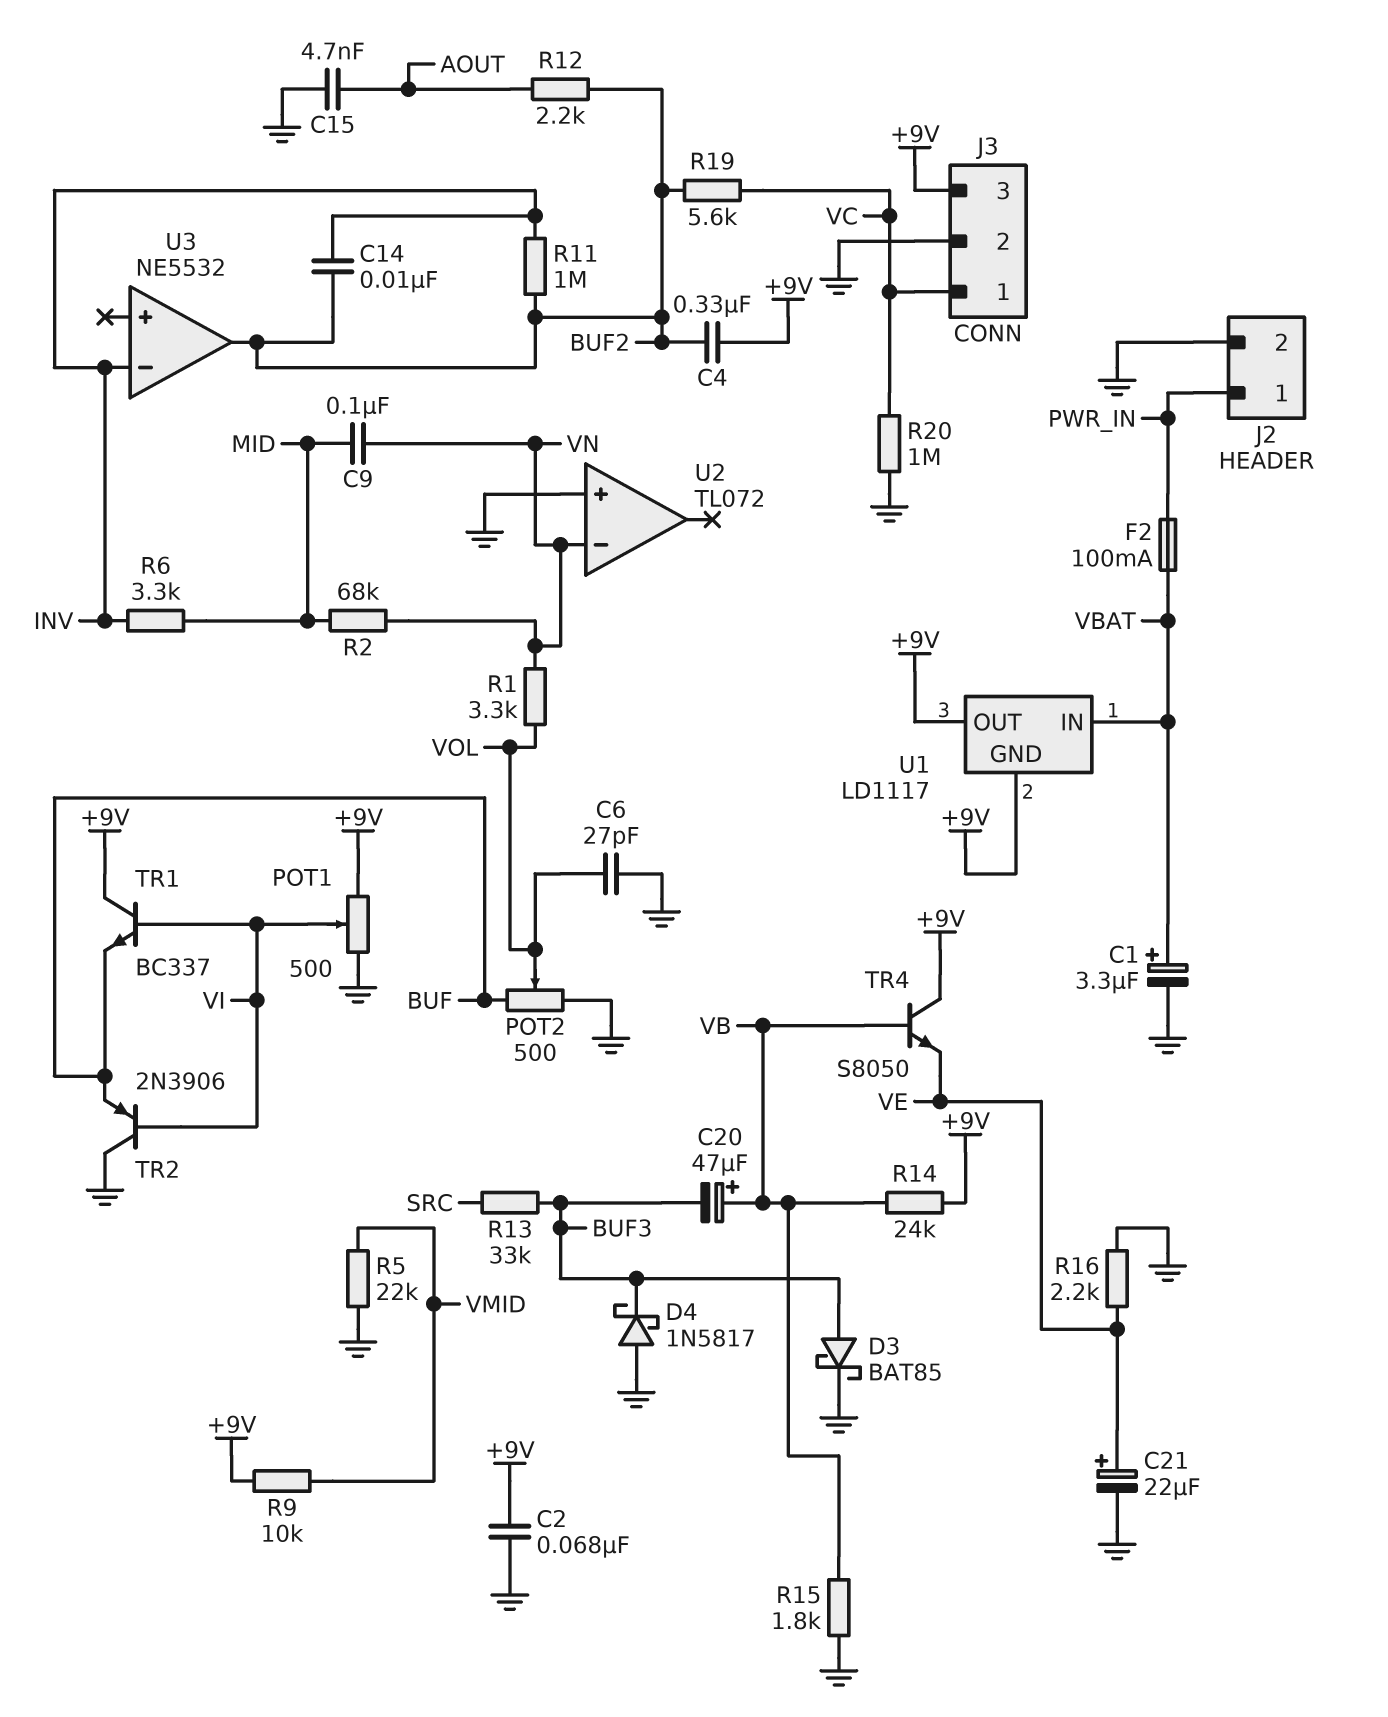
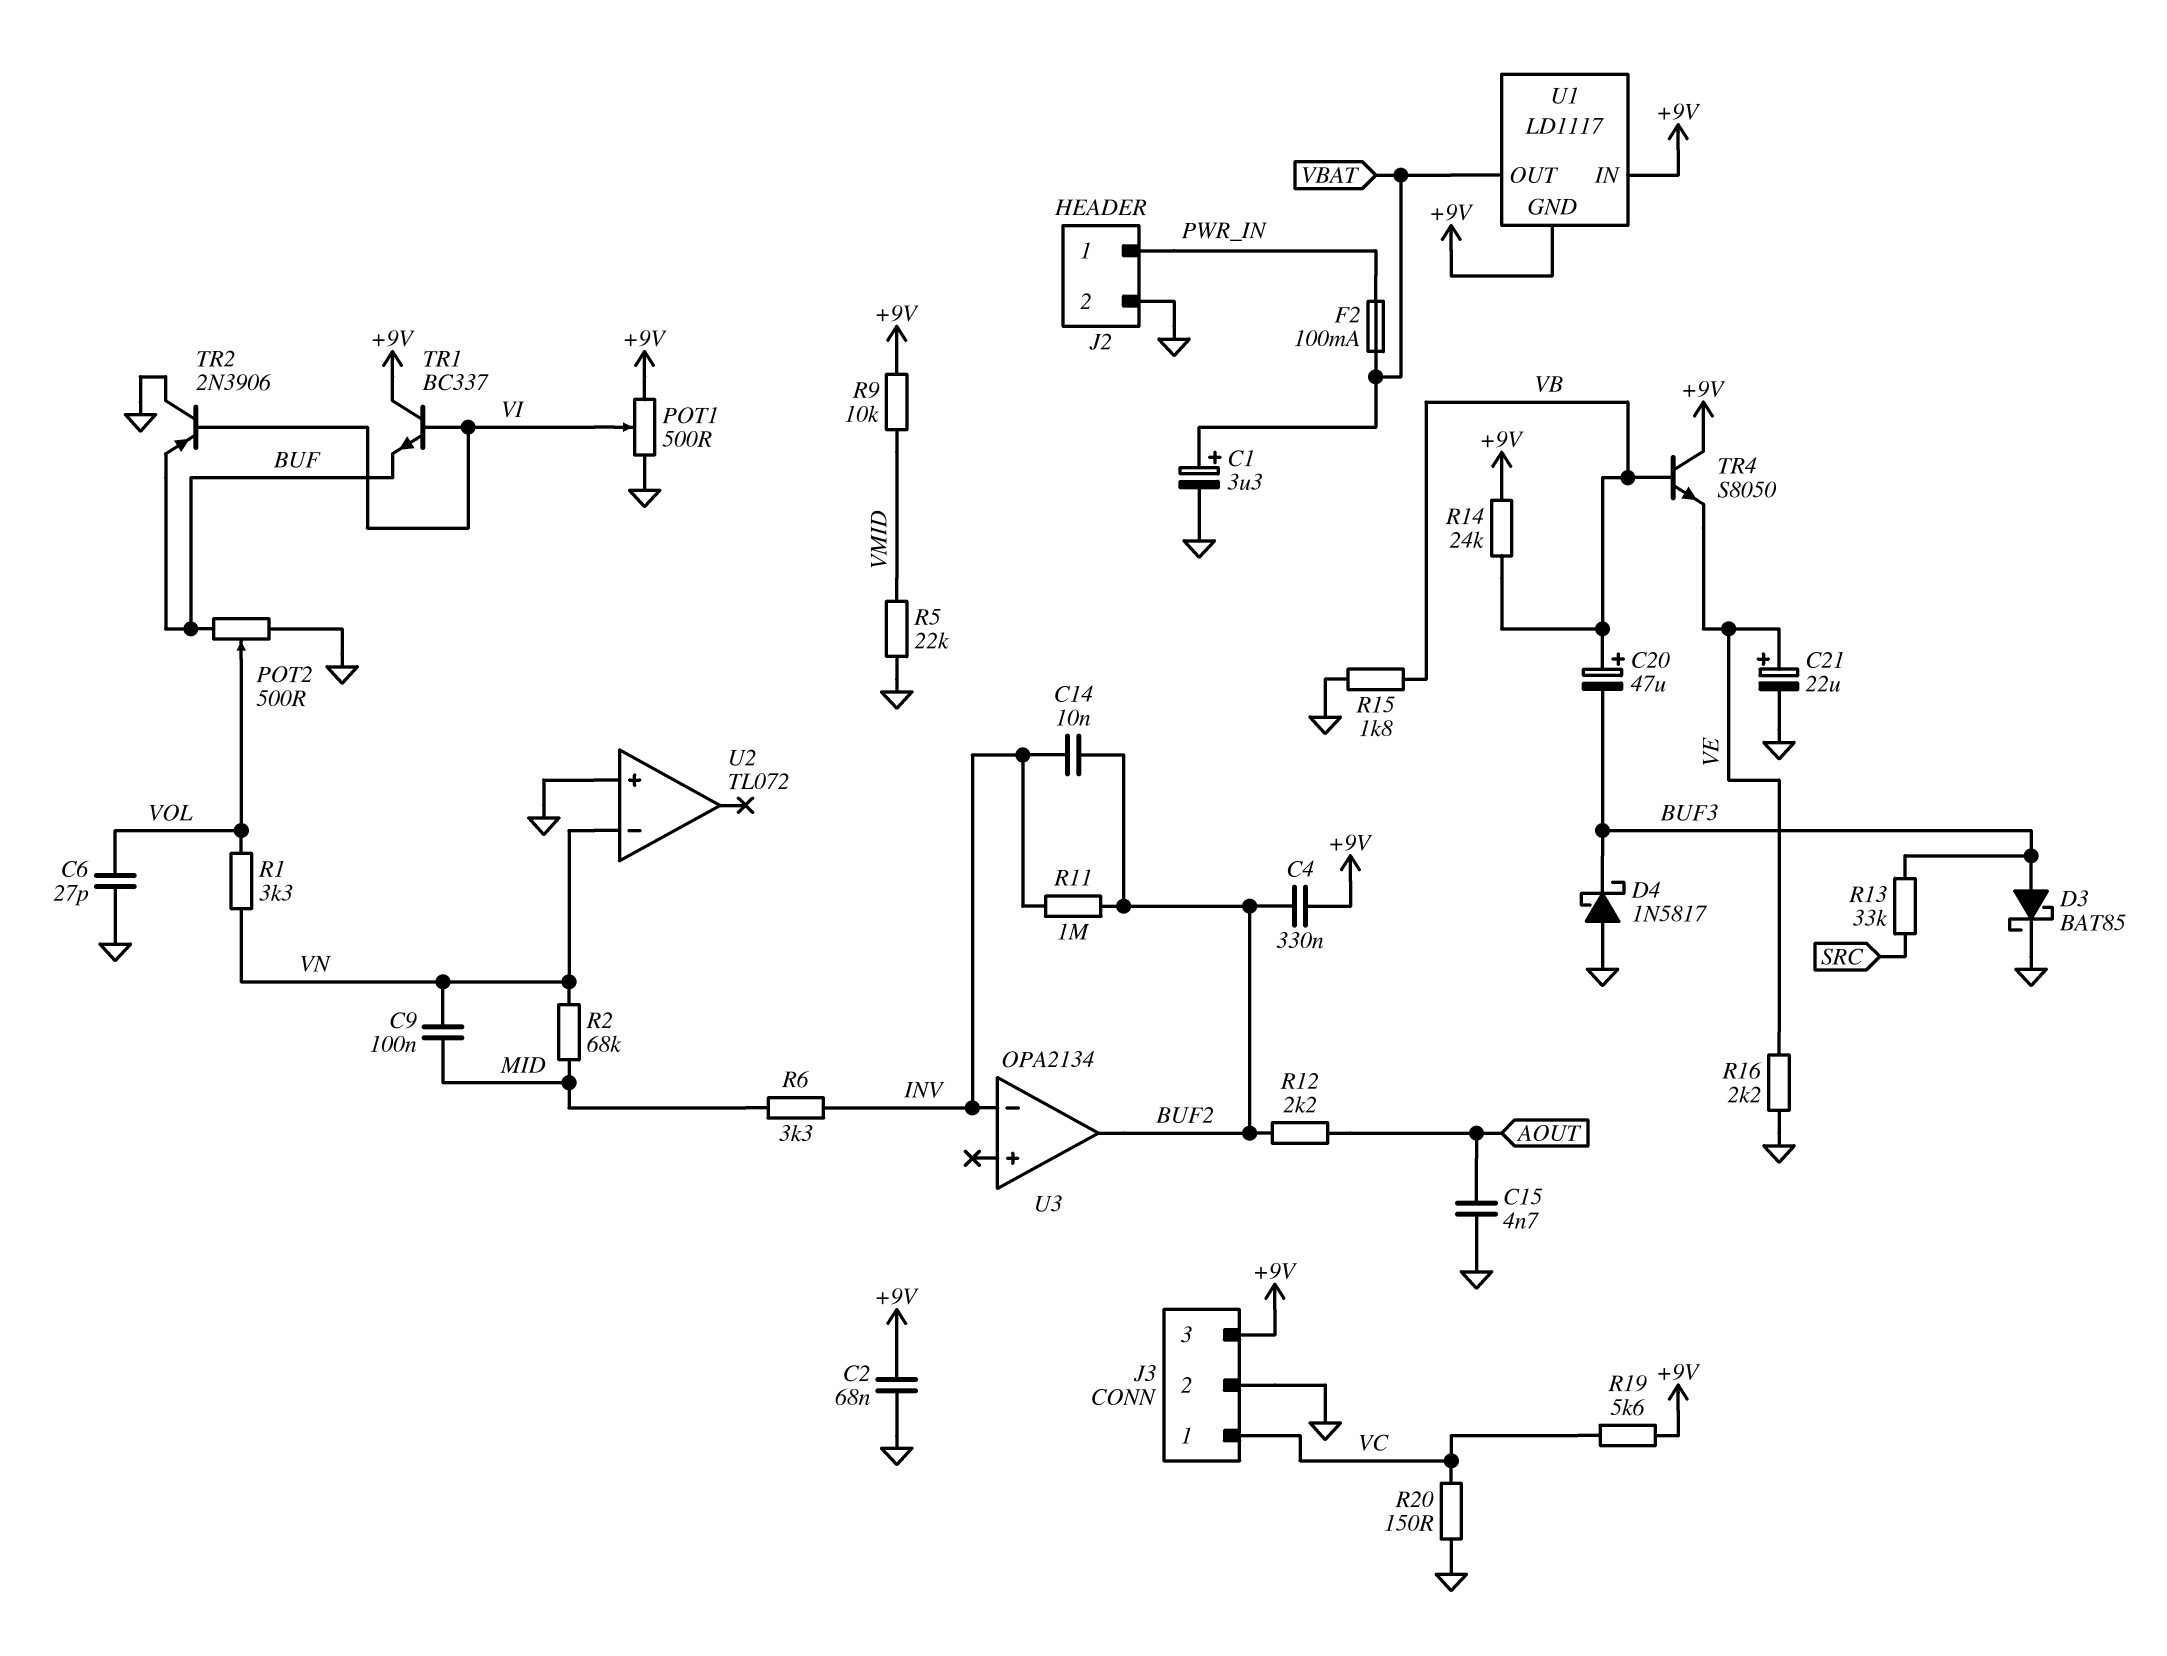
R19: 5.6k (BUF2, VC) -> 5.6k (+9V, VC)
R20: 1M (GND, VC) -> 150 (GND, VC)
U1 pin IN: VBAT -> +9V
U1 pin OUT: +9V -> VBAT
U3: NE5532 -> OPA2134

